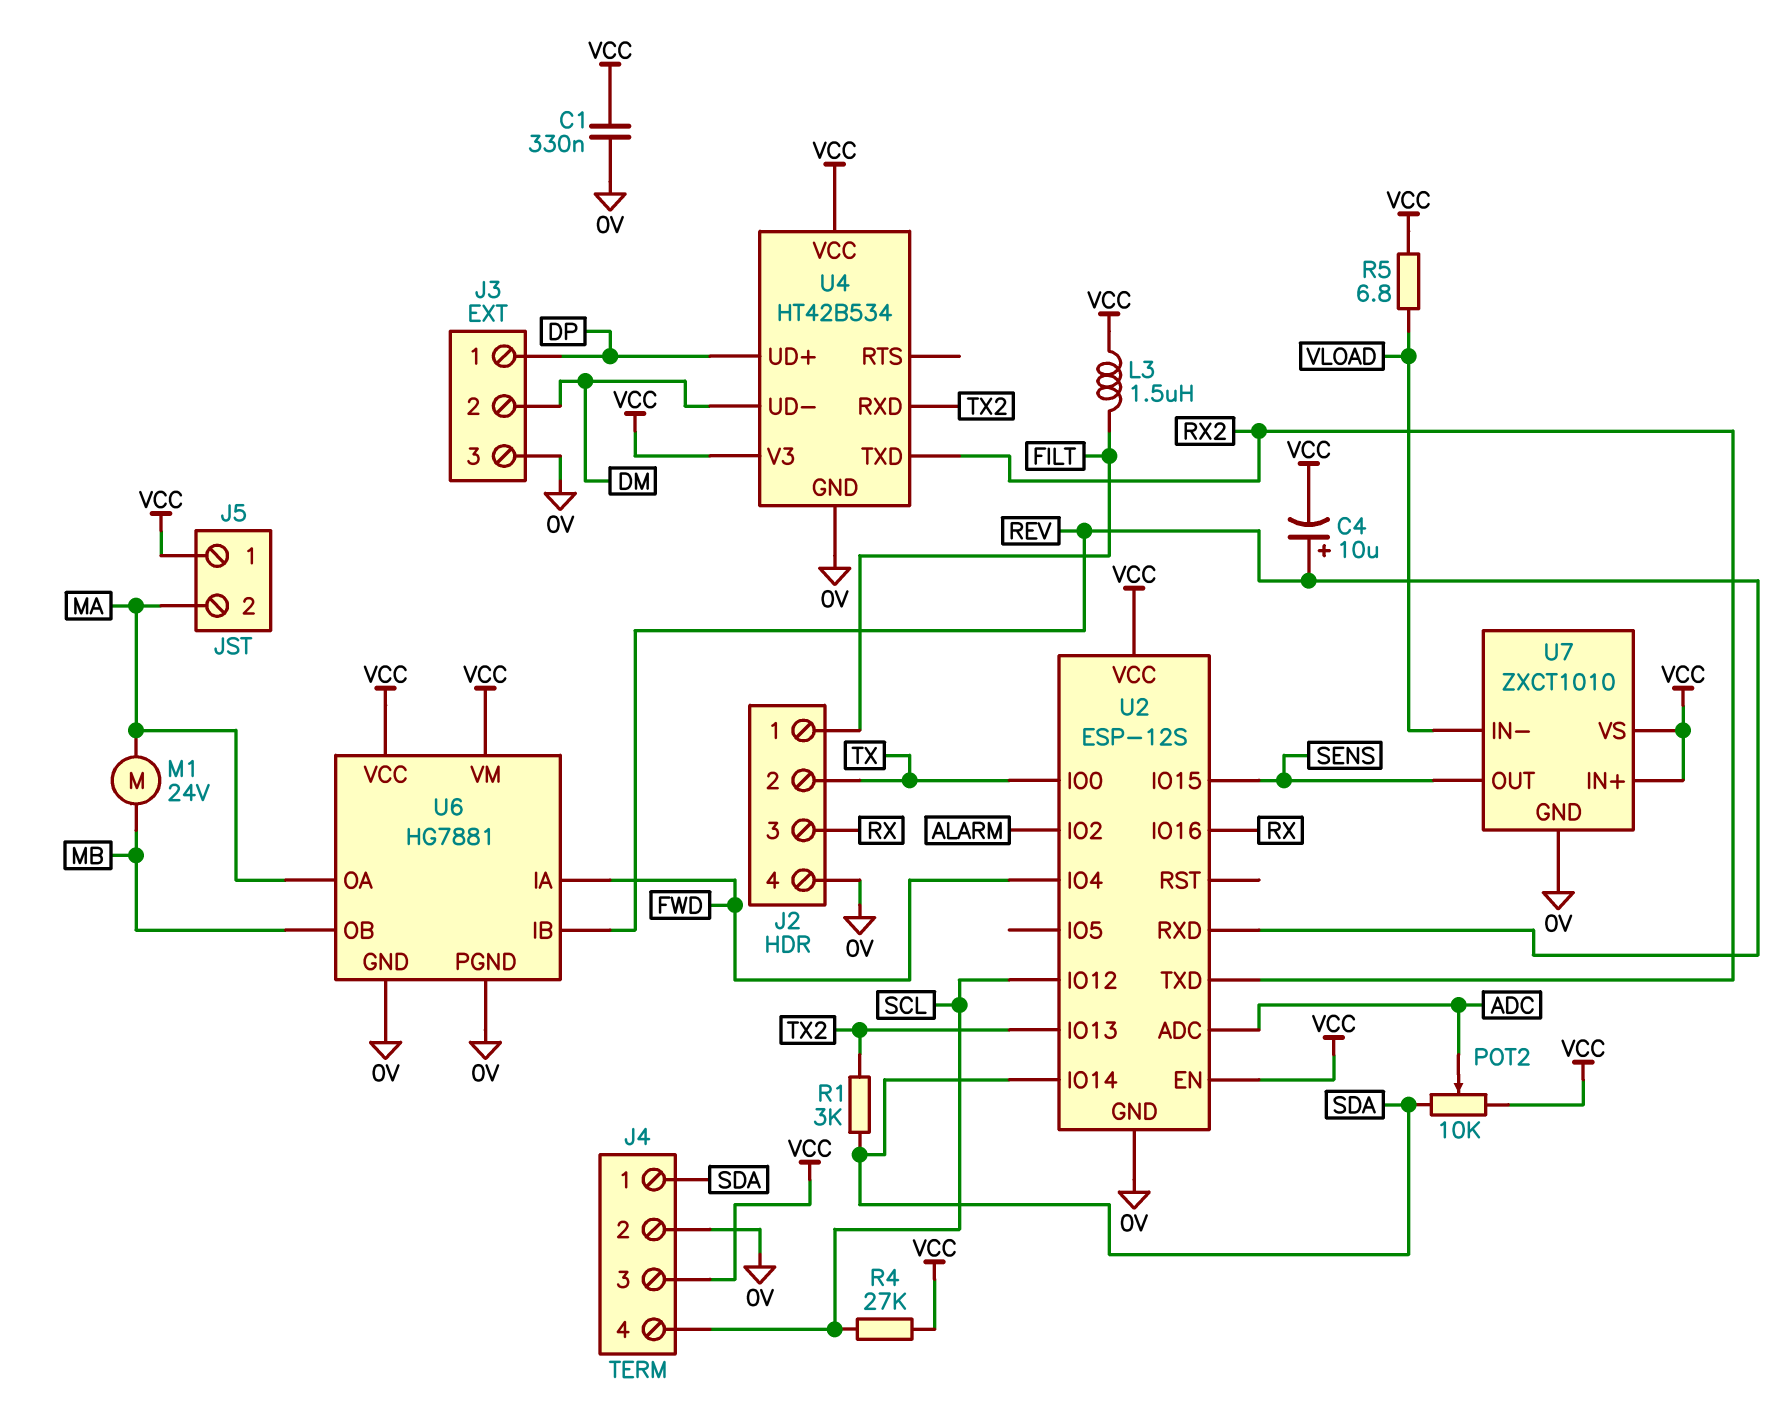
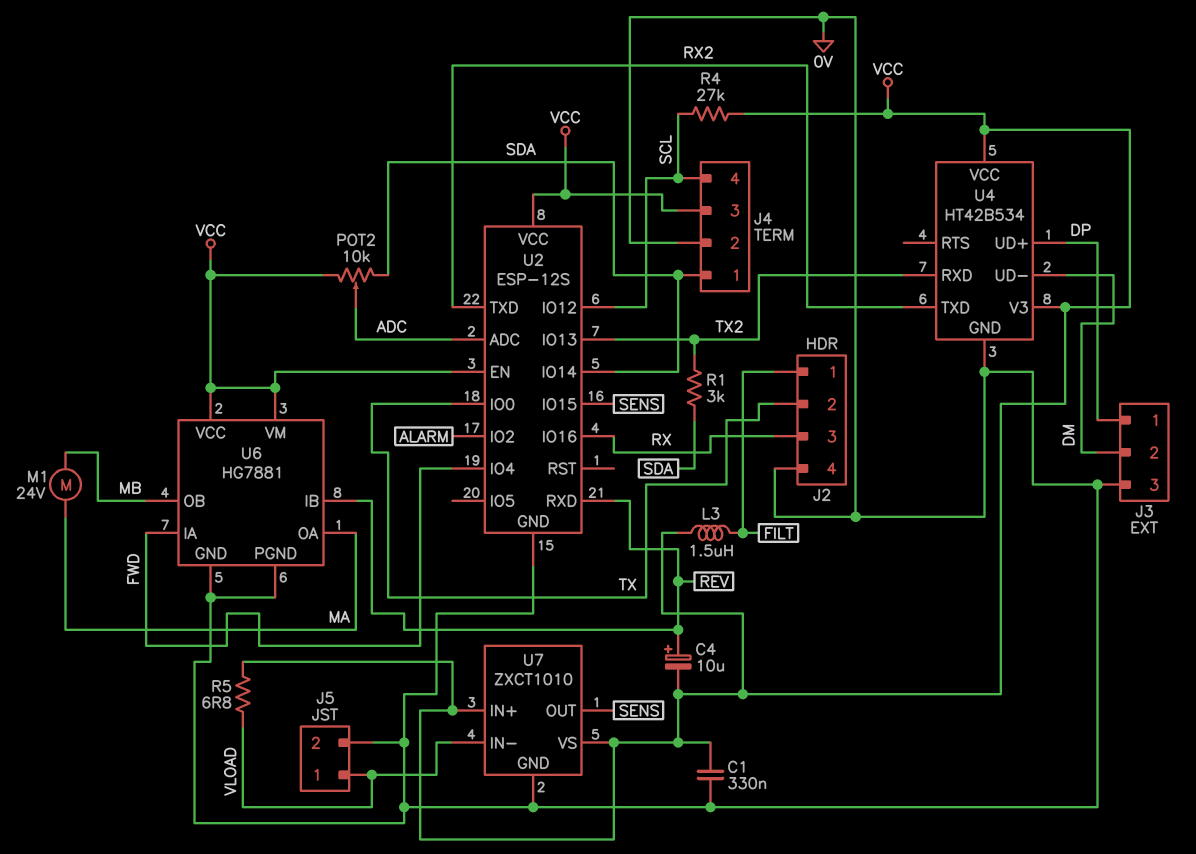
J5 pin 1: VCC -> VLOAD
J5 pin 2: MA -> 0V

